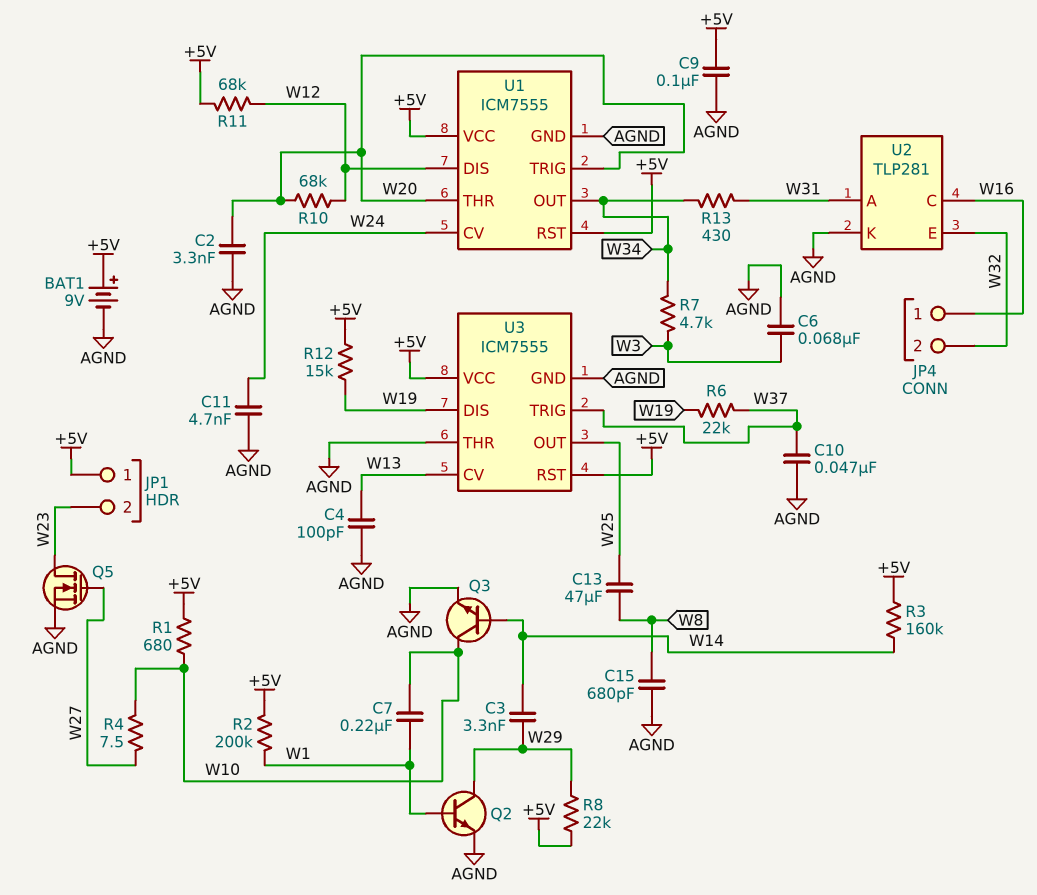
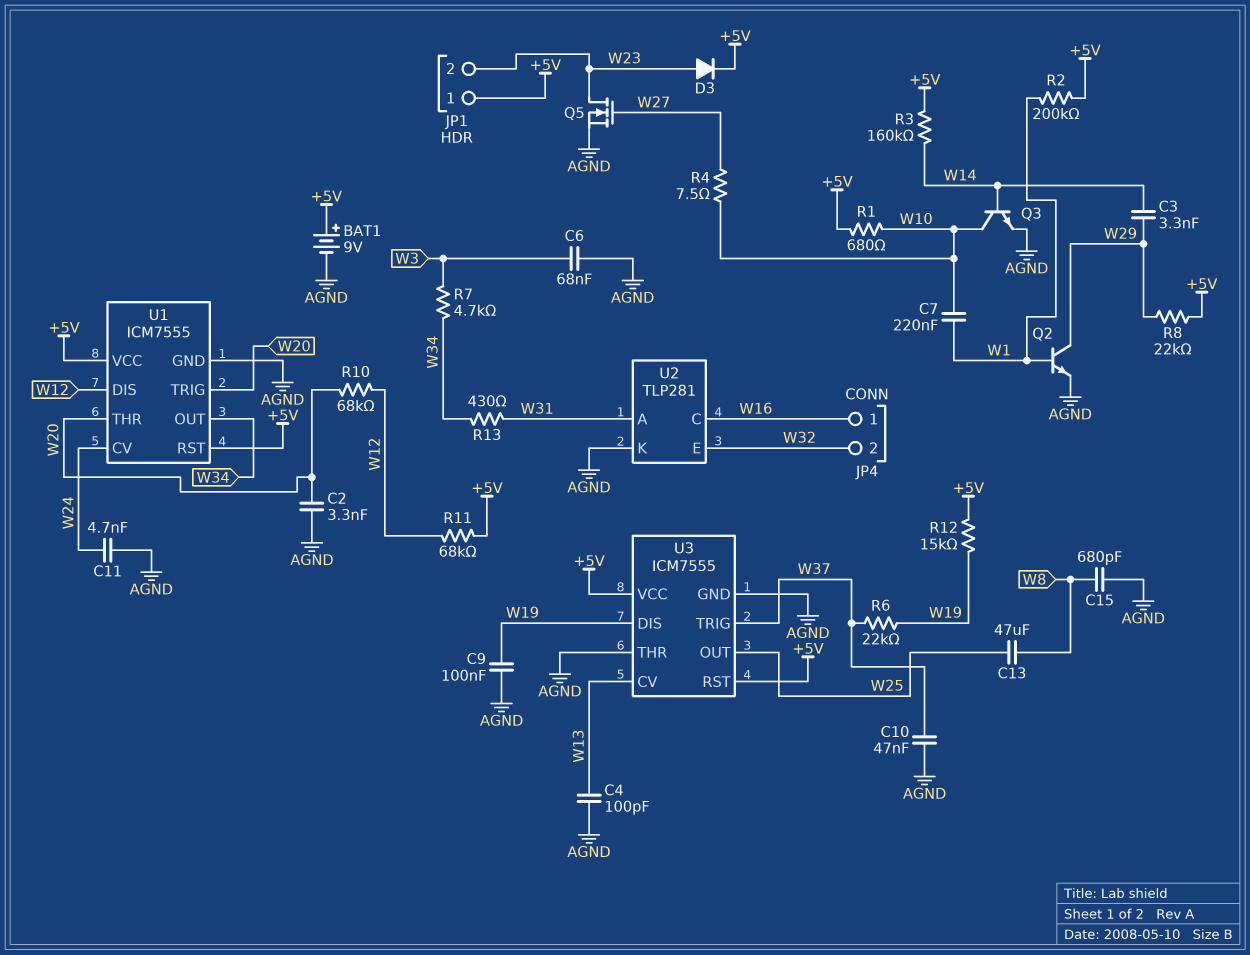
C9: 100nF (+5V, AGND) -> 100nF (AGND, W19)
D3: none -> diode (A W23, K +5V)

